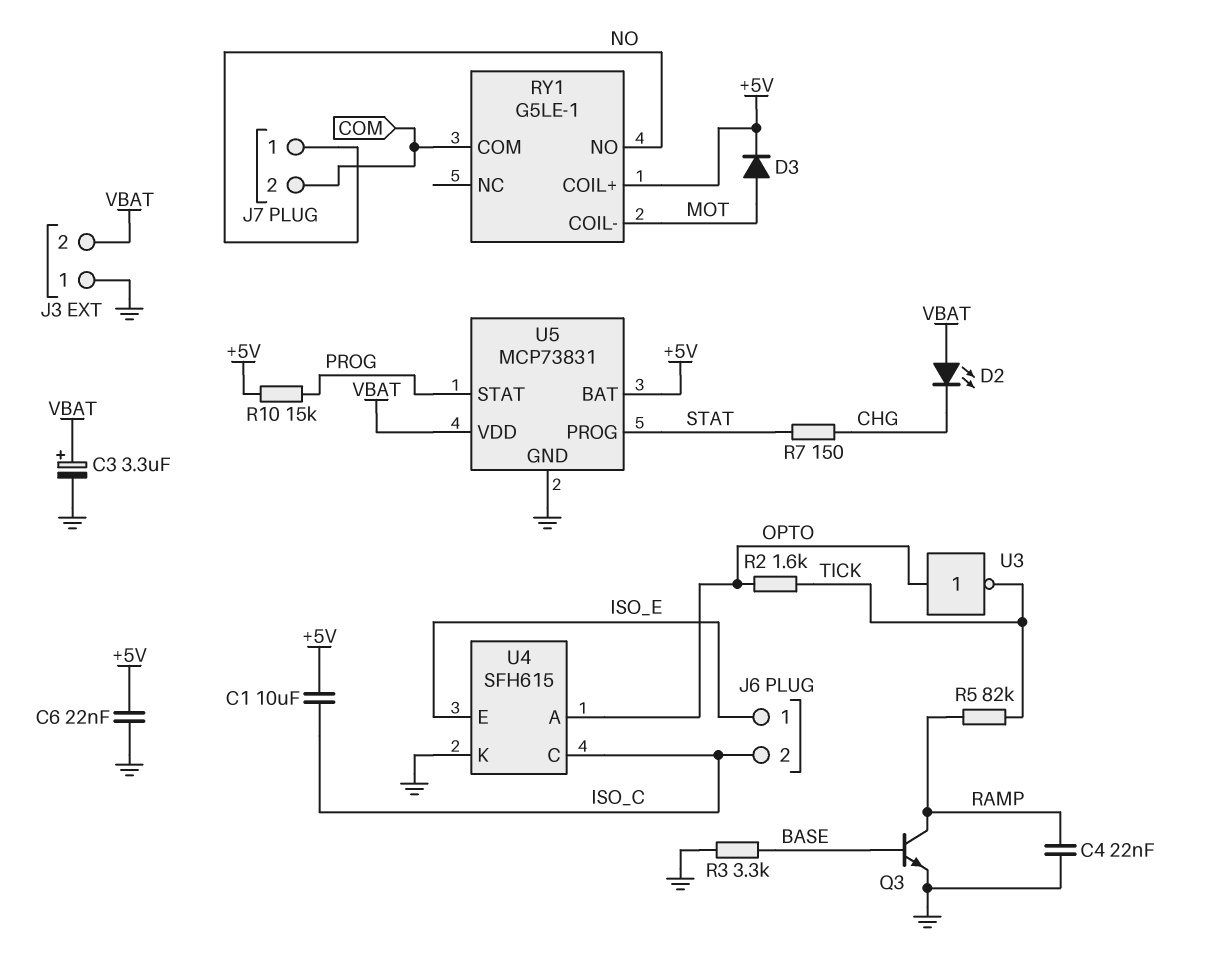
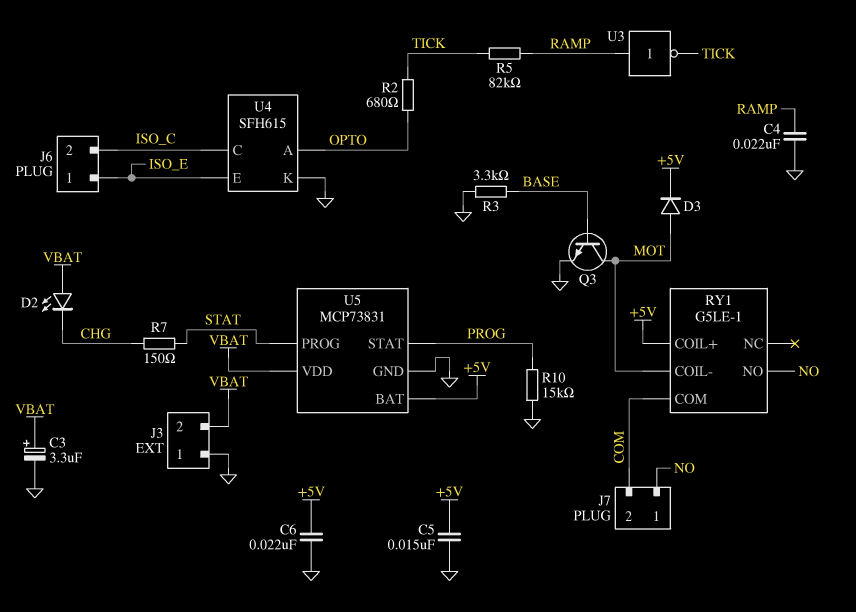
C1: 10uF (+5V, ISO_C) -> none
C5: none -> 15nF (+5V, GND)
Q3: NPN (B BASE, C RAMP, E GND) -> NPN (B BASE, C MOT, E GND)
R2: 1.6k (OPTO, TICK) -> 680 (OPTO, TICK)
R10: 15k (+5V, PROG) -> 15k (GND, PROG)
U3: NOT (in OPTO, out TICK) -> NOT (in RAMP, out TICK)

